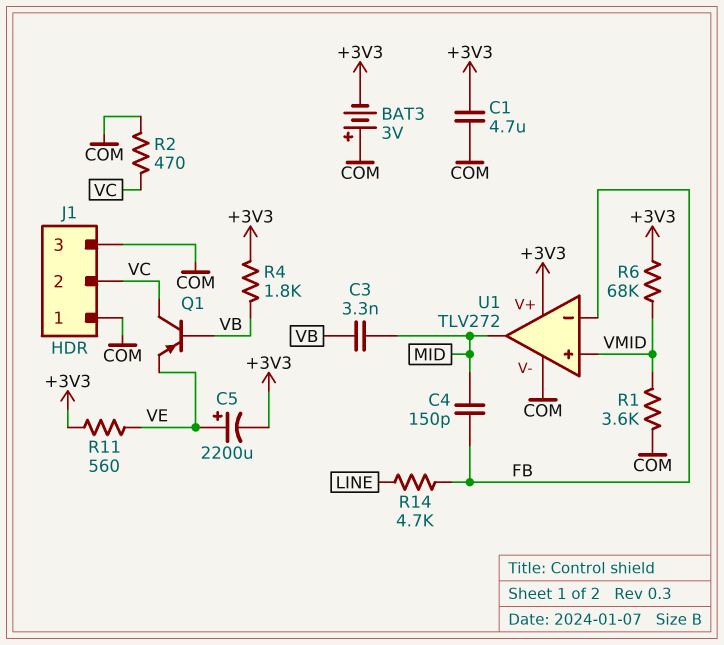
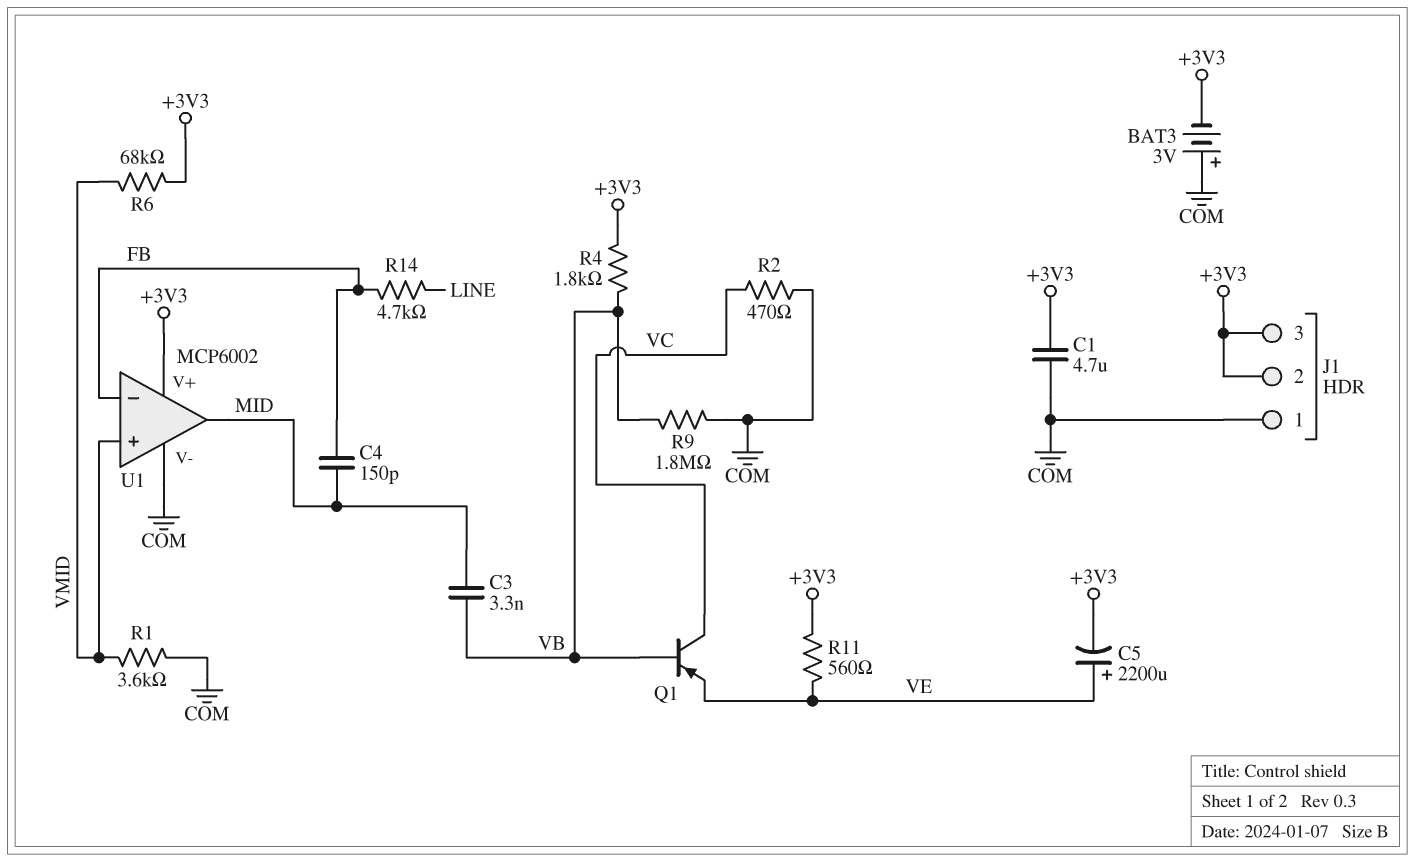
J1 pin 2: VC -> +3V3
J1 pin 3: COM -> +3V3
R9: none -> 1.8M (COM, VB)
U1: TLV272 -> MCP6002

